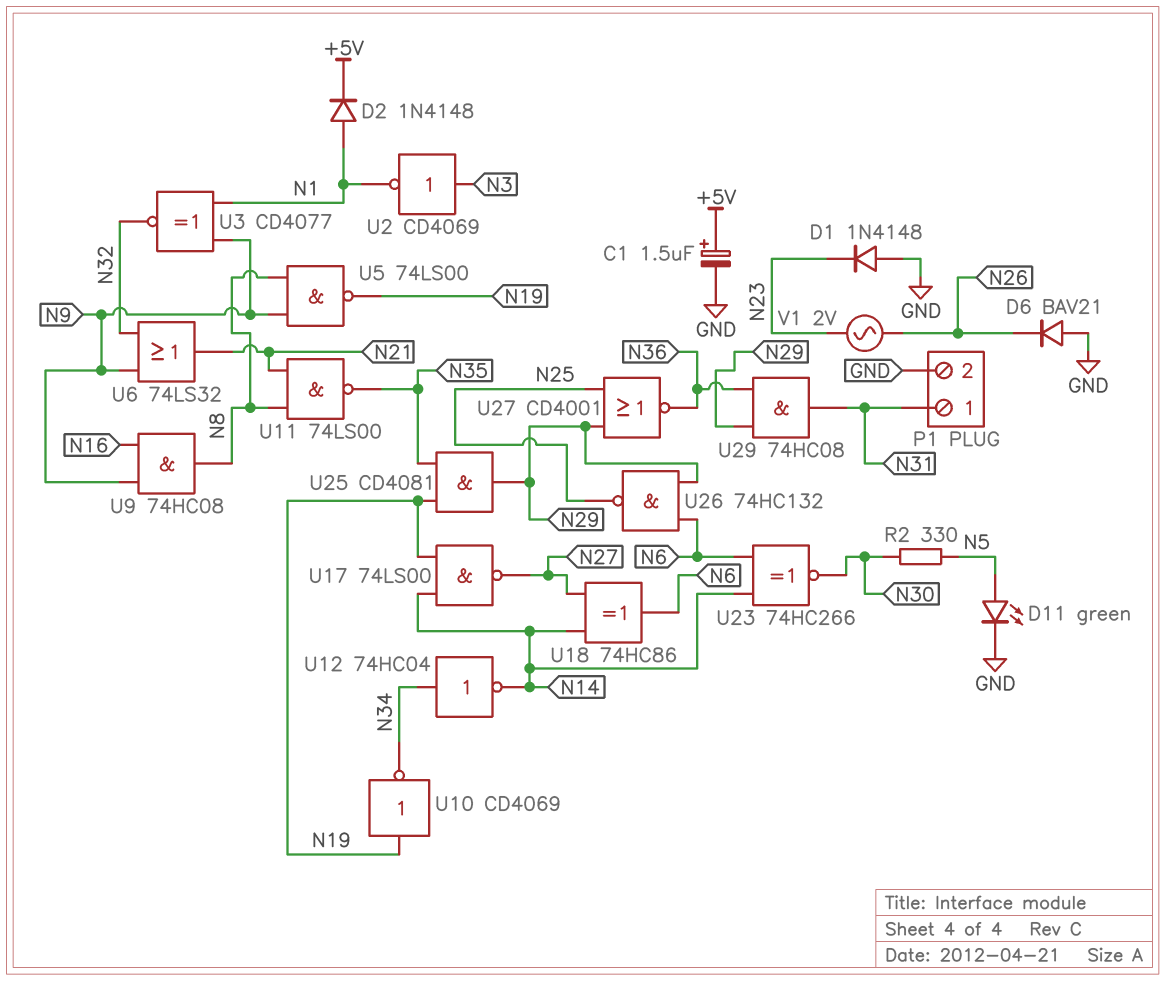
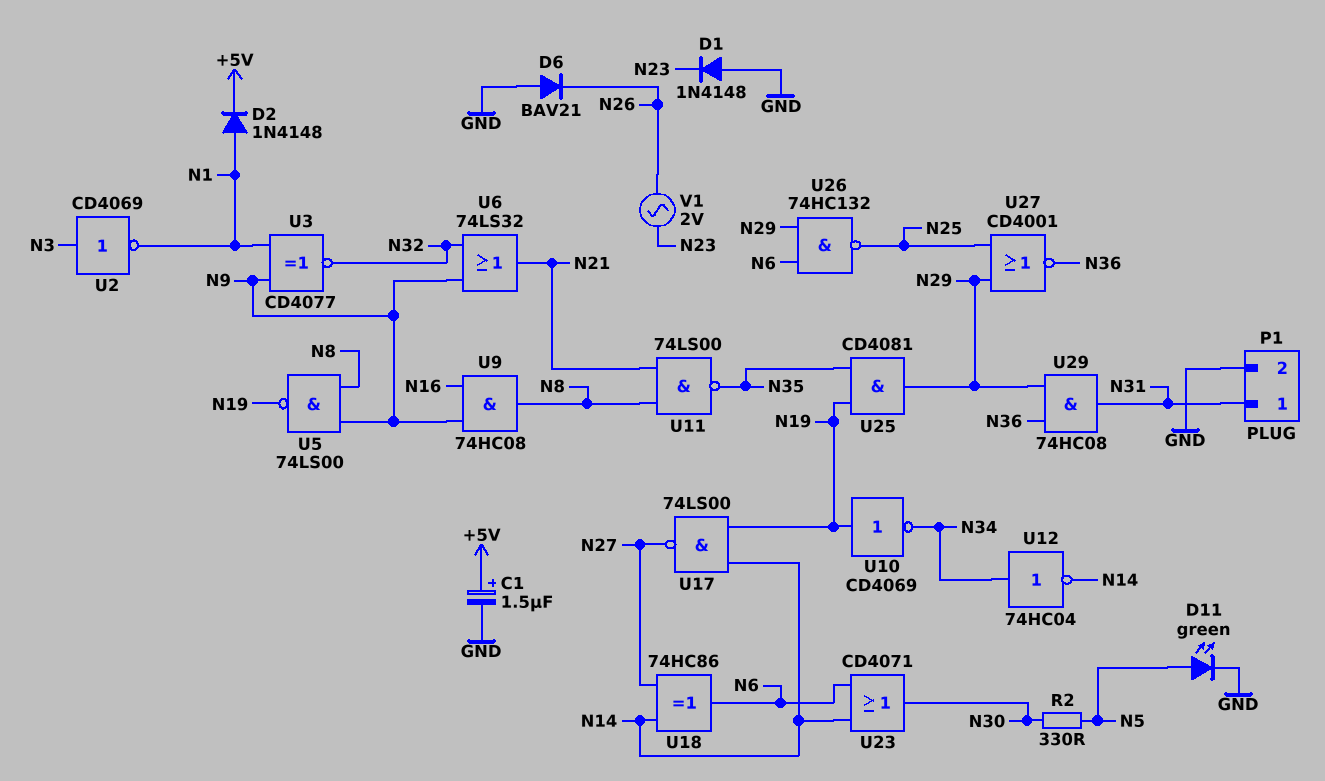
U23: XNOR 74HC266 (in N6, in N14, out N30) -> OR CD4071 (in N6, in N14, out N30)

